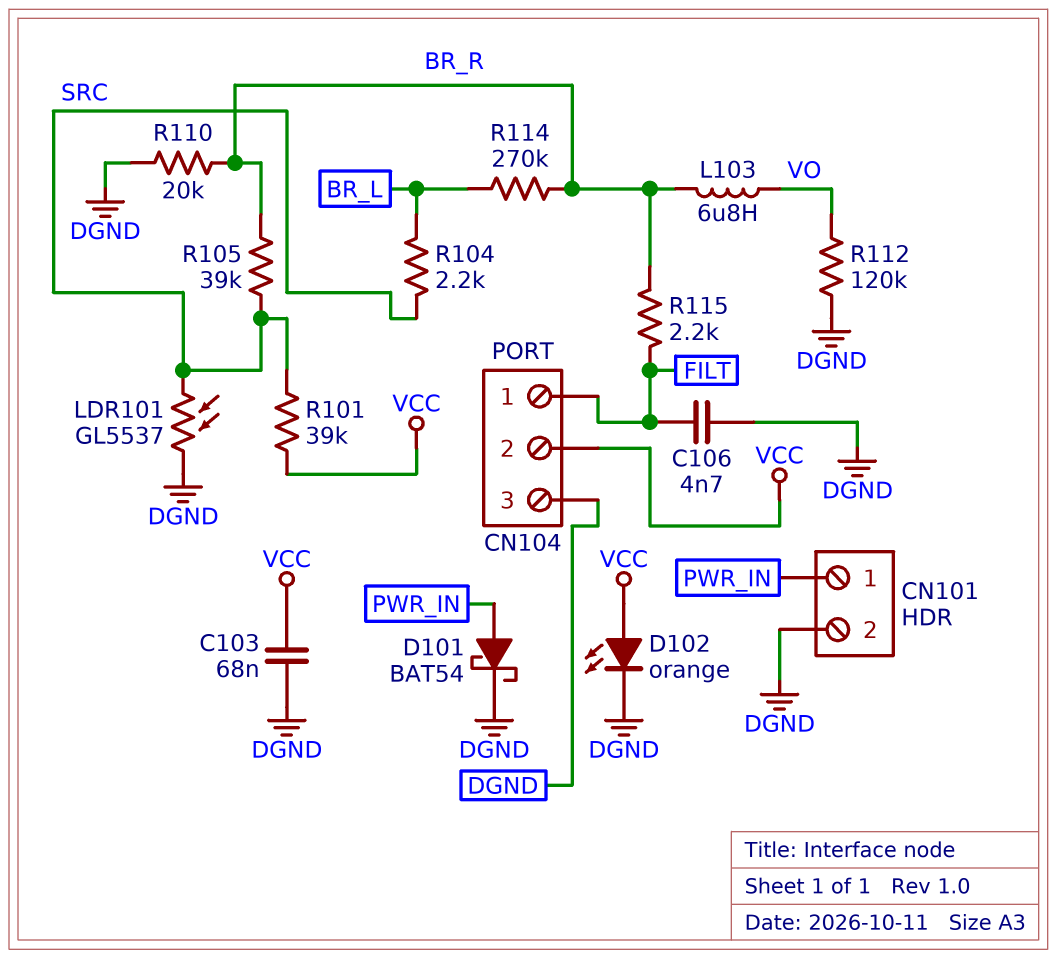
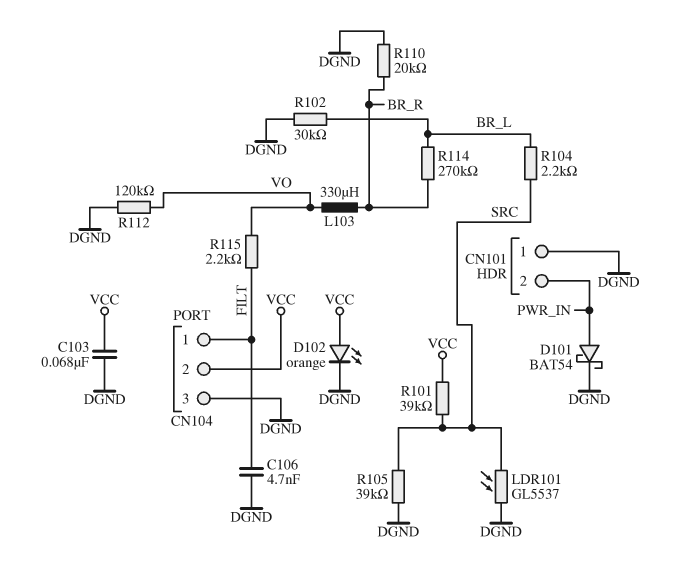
CN101 pin 1: PWR_IN -> DGND
CN101 pin 2: DGND -> PWR_IN
L103: 6.8uH (BR_R, VO) -> 330uH (BR_R, VO)
R102: none -> 30k (BR_L, DGND)
R105: 39k (BR_R, SRC) -> 39k (DGND, SRC)
R115: 2.2k (BR_R, FILT) -> 2.2k (FILT, VO)

